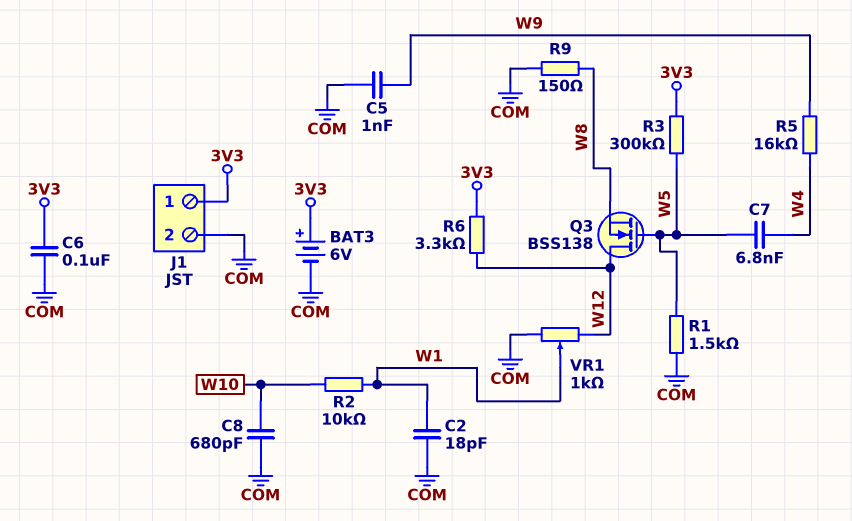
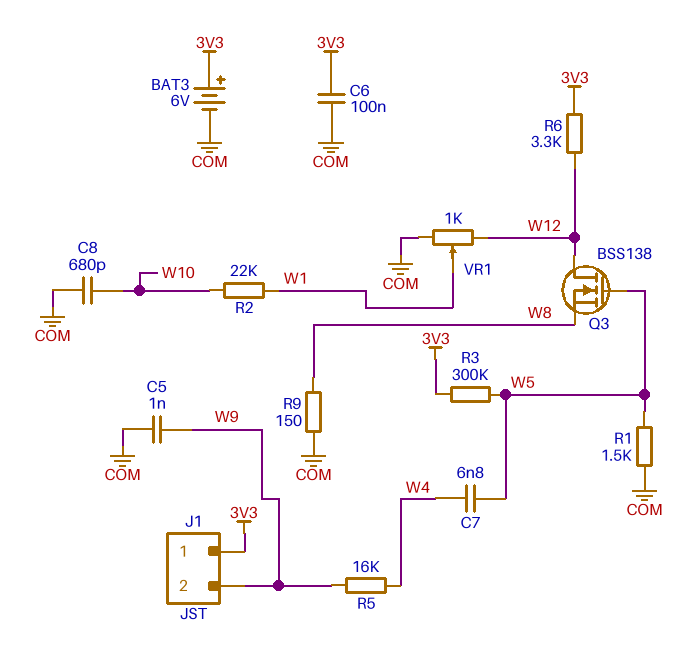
C2: 18pF (COM, W1) -> none
J1 pin 2: COM -> W9
R2: 10k (W1, W10) -> 22k (W1, W10)

